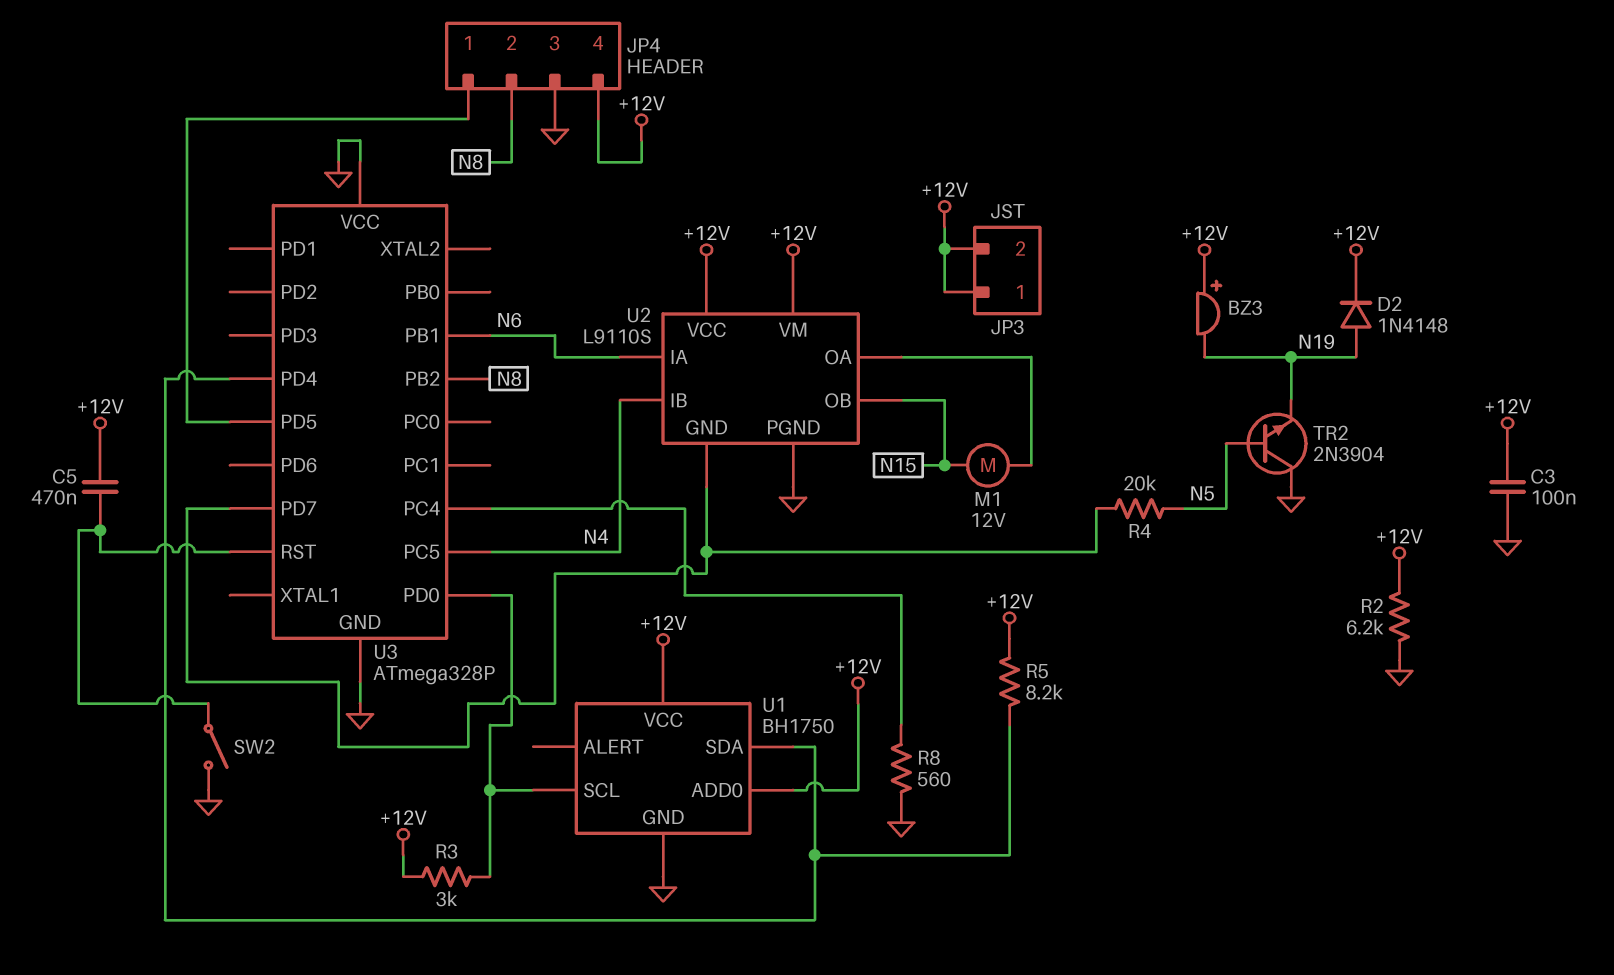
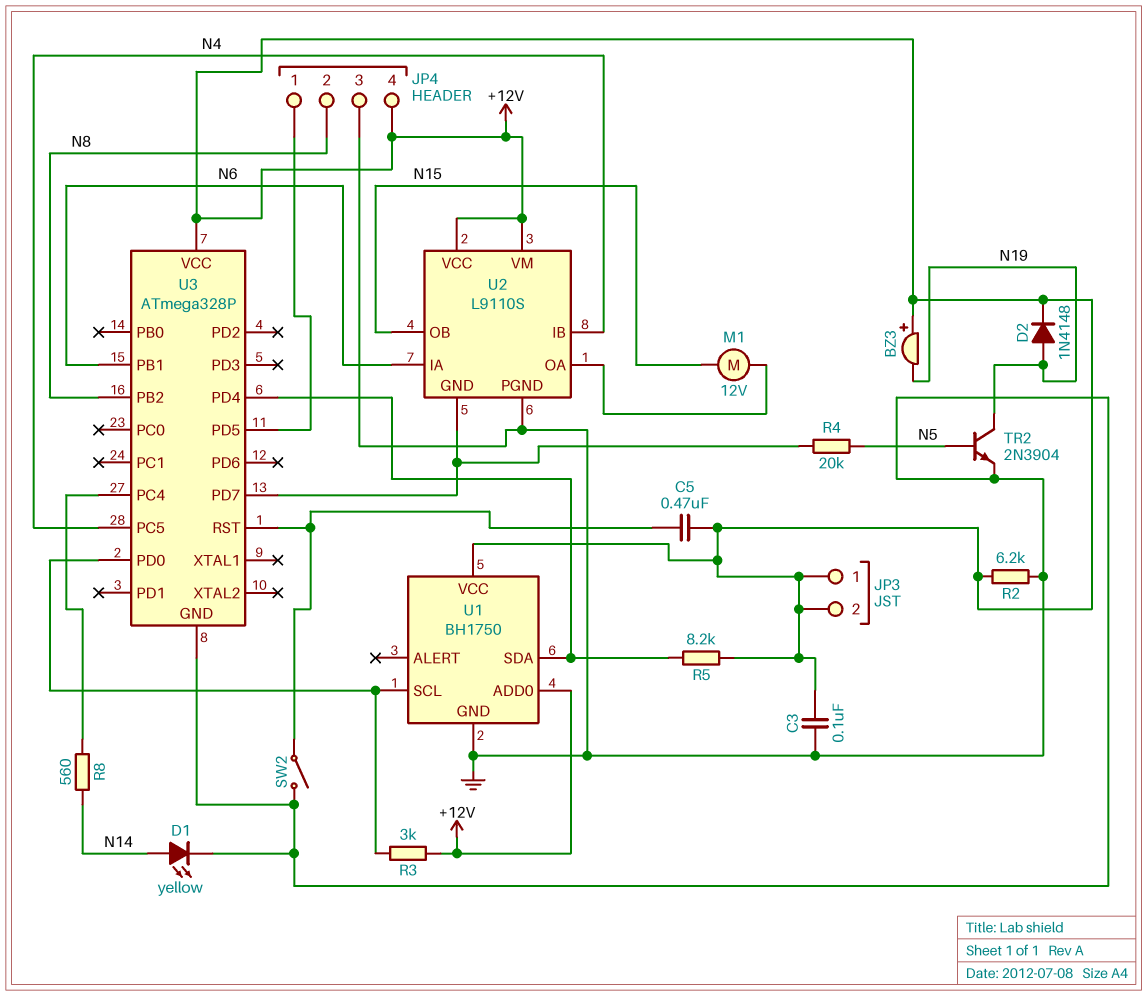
D1: none -> LED yellow (A N14, K GND)
R8: 560 (GND, U3/PC4) -> 560 (N14, U3/PC4)
TR2: NPN 2N3904 (B N5, C GND, E N19) -> NPN 2N3904 (B N5, C N19, E GND)
U3 pin VCC: GND -> +12V

